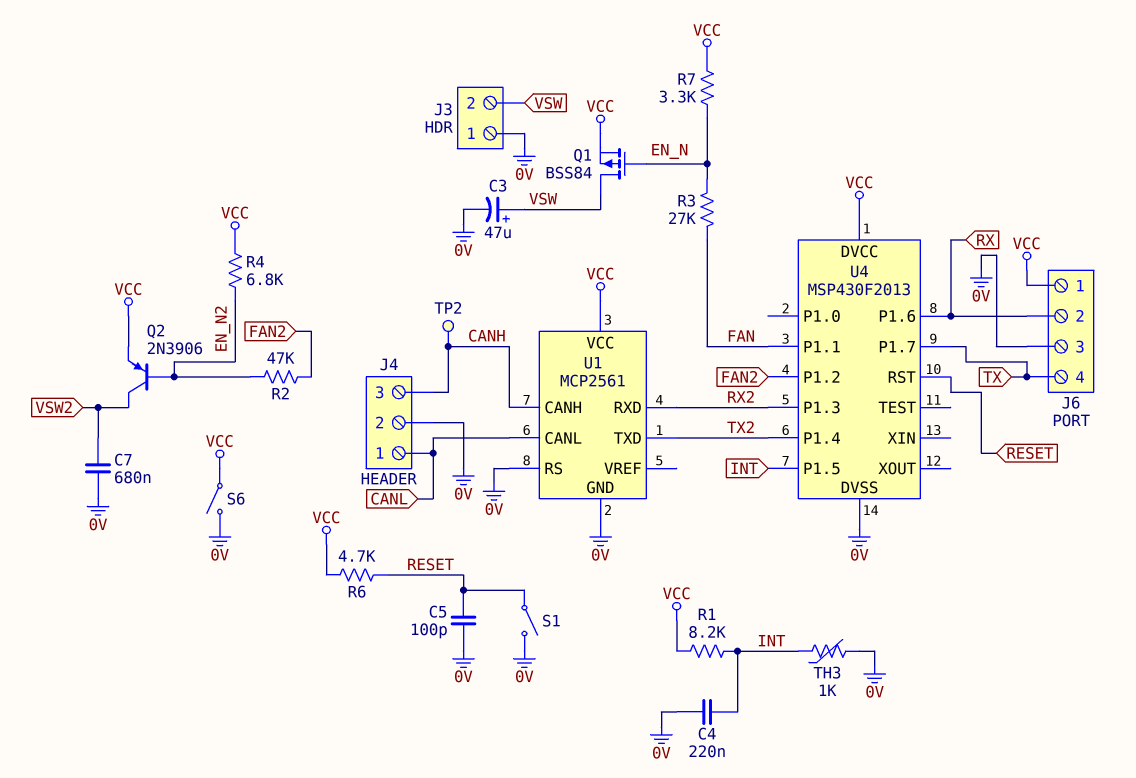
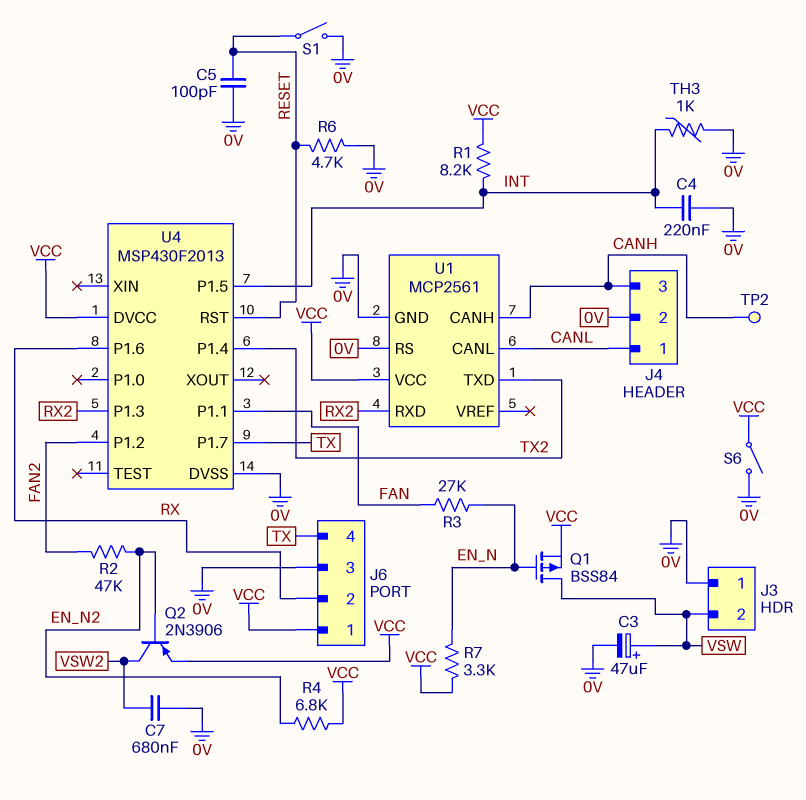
R6: 4.7k (RESET, VCC) -> 4.7k (0V, RESET)

